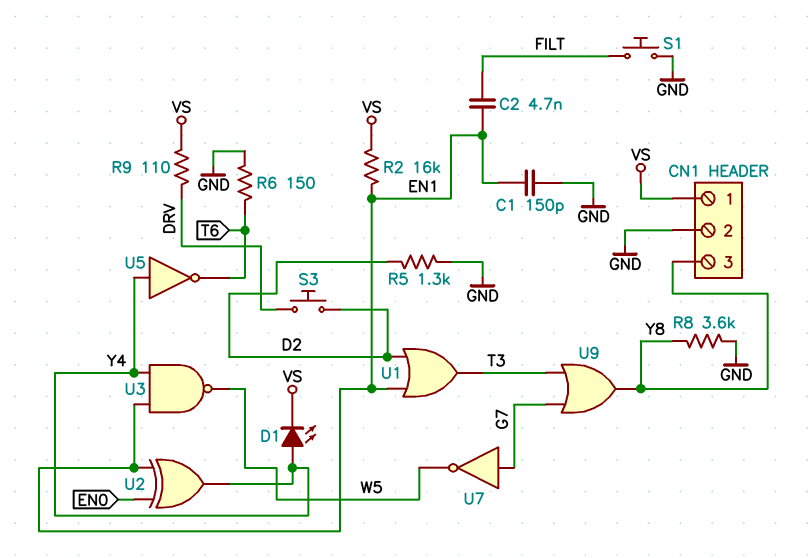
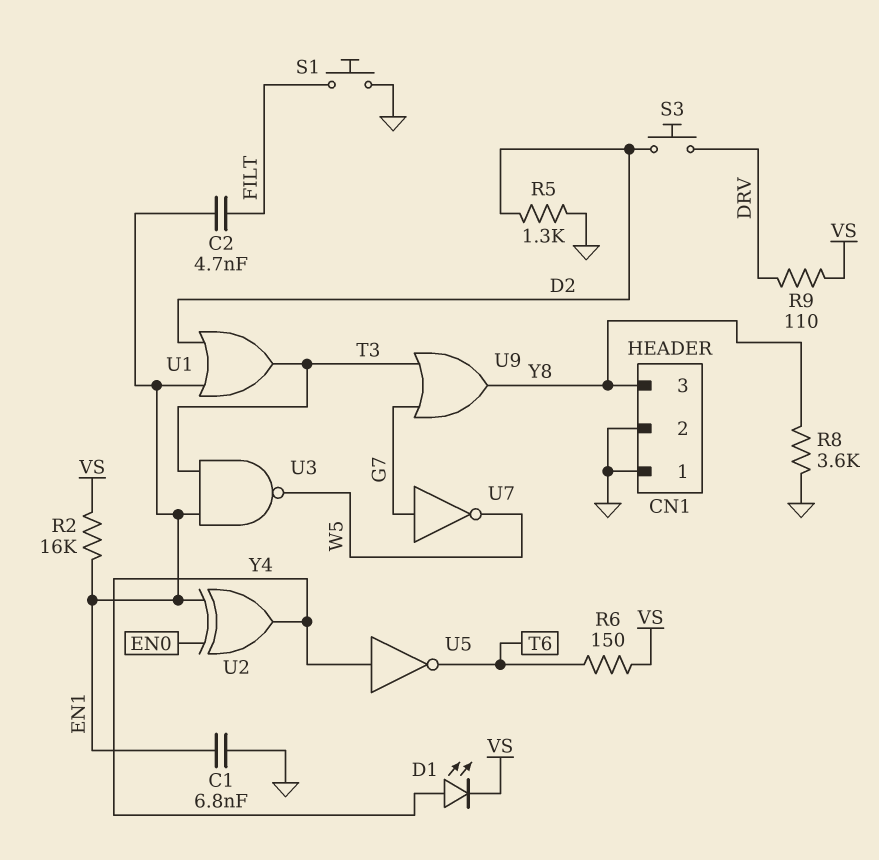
C1: 150pF (EN1, GND) -> 6.8nF (EN1, GND)
CN1 pin 1: VS -> GND
R6: 150 (GND, T6) -> 150 (T6, VS)
U3: NAND (in EN1, in Y4, out W5) -> NAND (in EN1, in T3, out W5)

